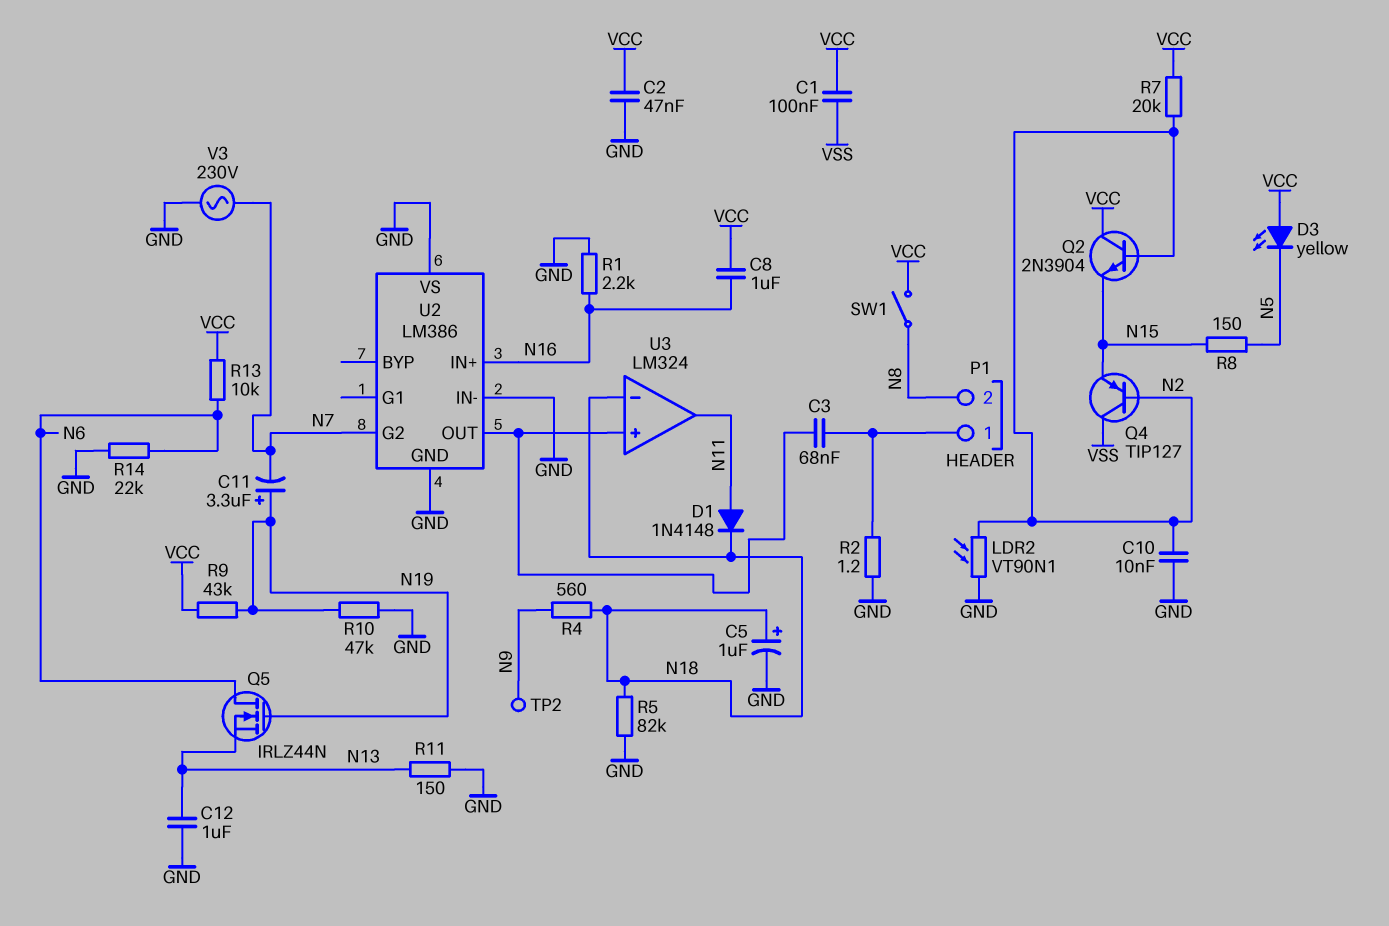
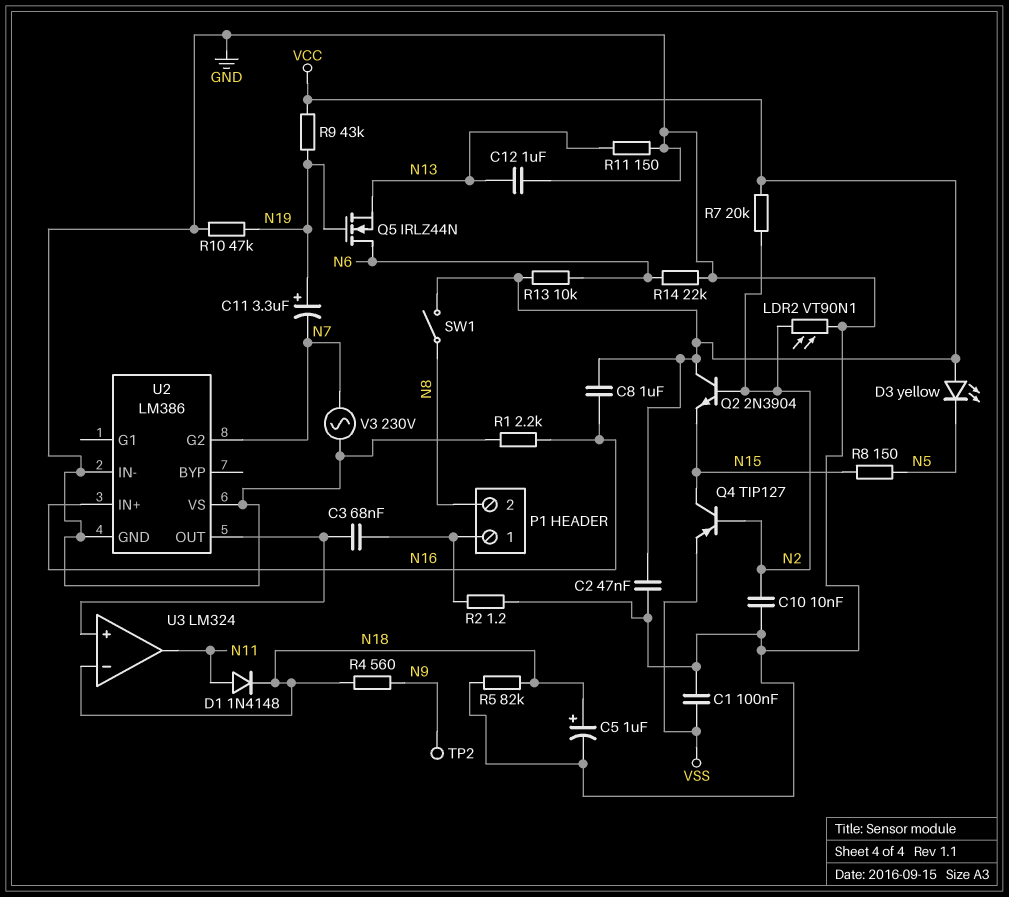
C1: 100nF (VCC, VSS) -> 100nF (GND, VSS)
Q4: PNP TIP127 (B N2, C VSS, E N15) -> PNP TIP127 (B N2, C N15, E VSS)

